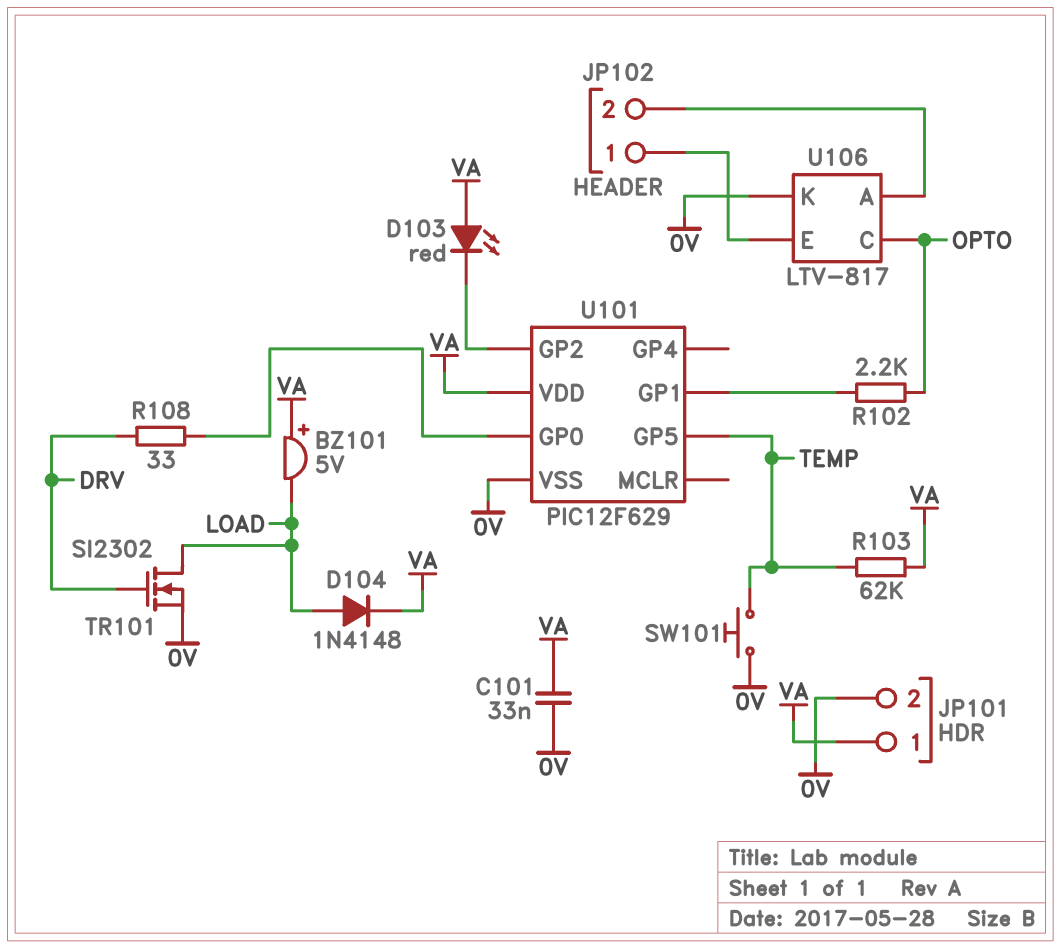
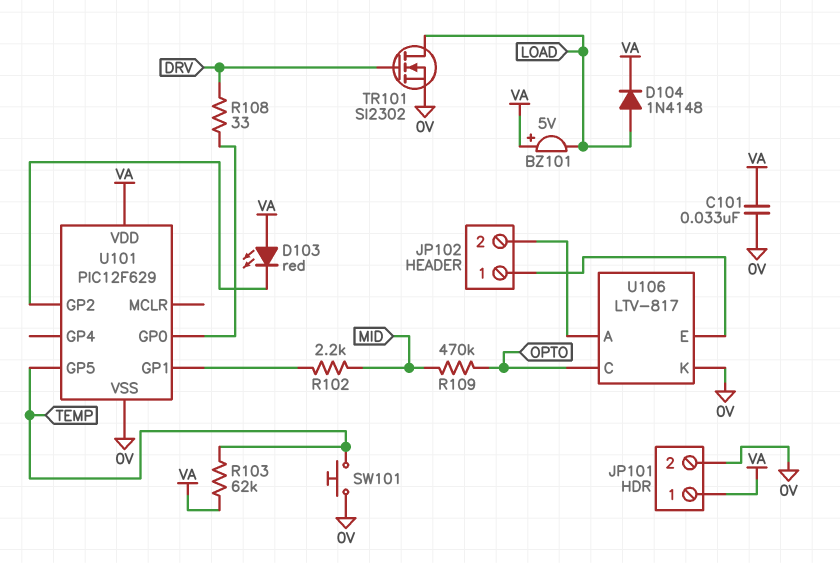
R102: 2.2k (OPTO, U101/GP1) -> 2.2k (MID, U101/GP1)
R109: none -> 470k (MID, OPTO)

